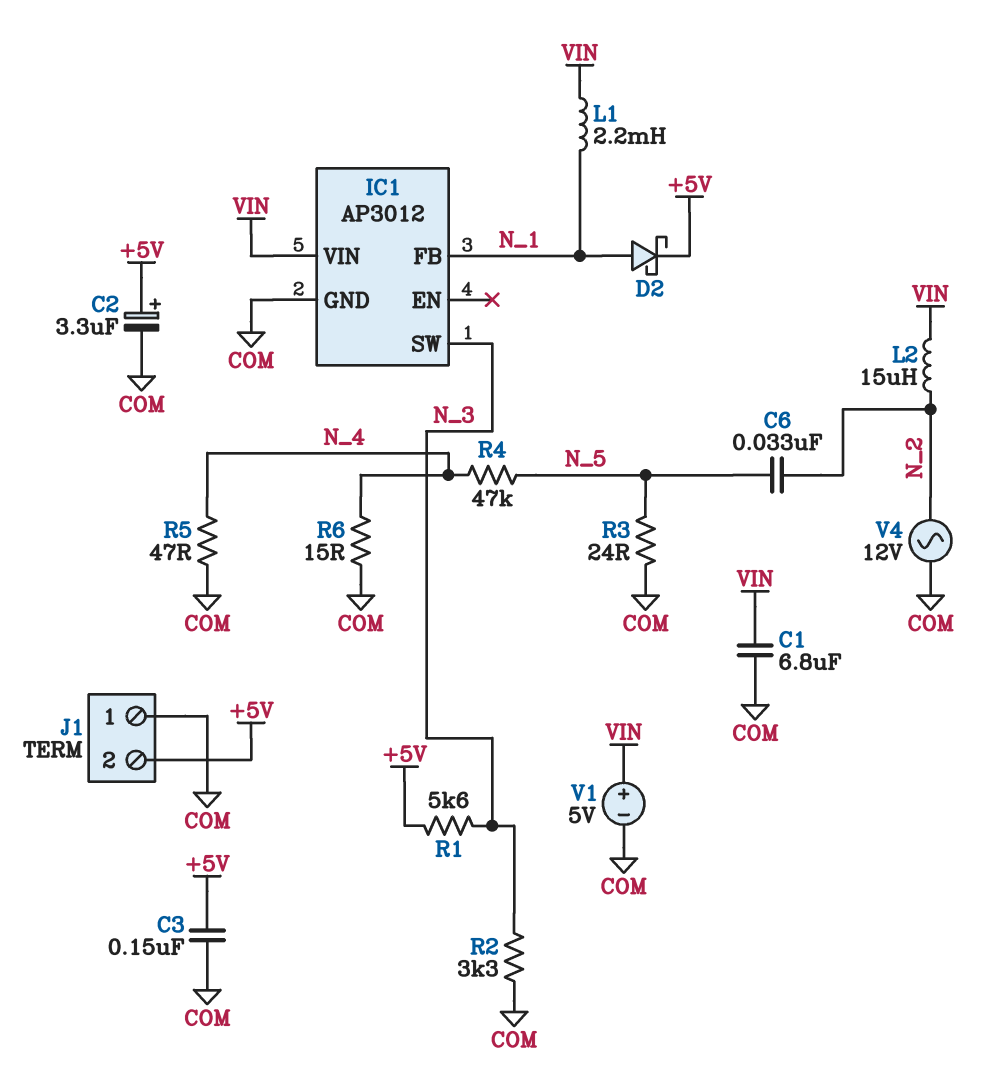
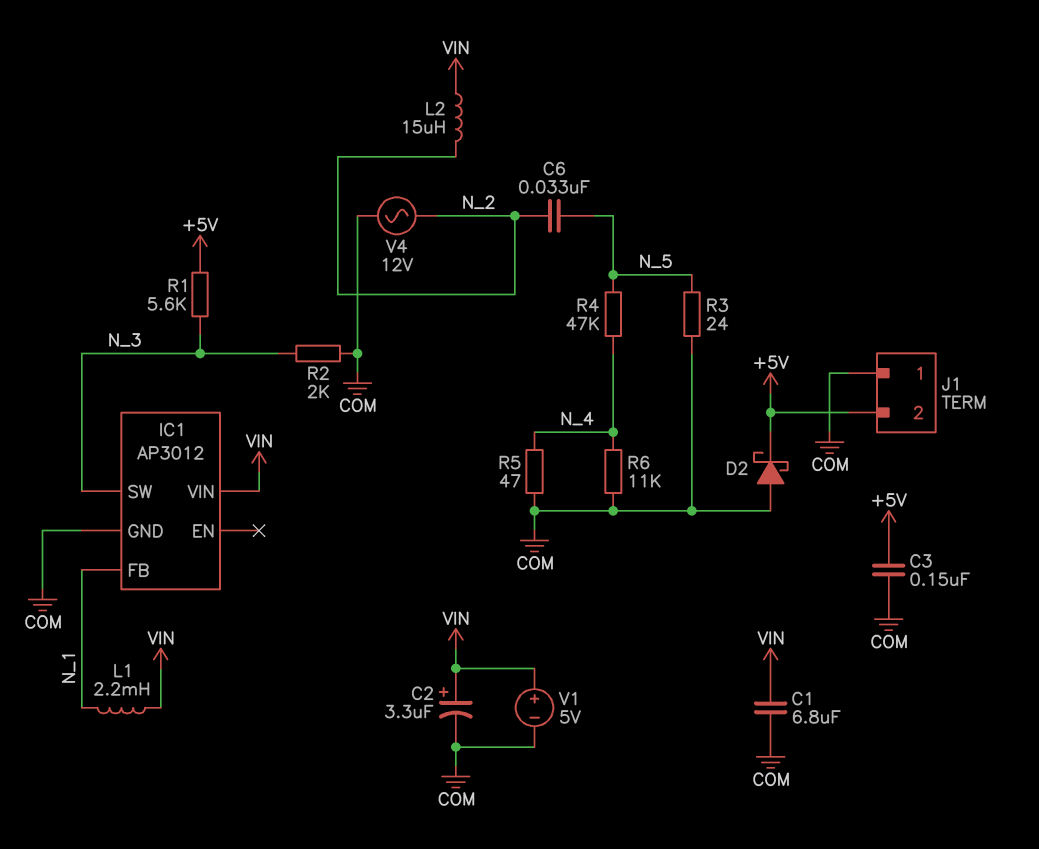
C2: 3.3uF (plus +5V, minus COM) -> 3.3uF (plus VIN, minus COM)
D2: schottky (A N_1, K +5V) -> schottky (A COM, K +5V)
R2: 3.3k (COM, N_3) -> 2k (COM, N_3)
R6: 15 (COM, N_4) -> 11k (COM, N_4)

